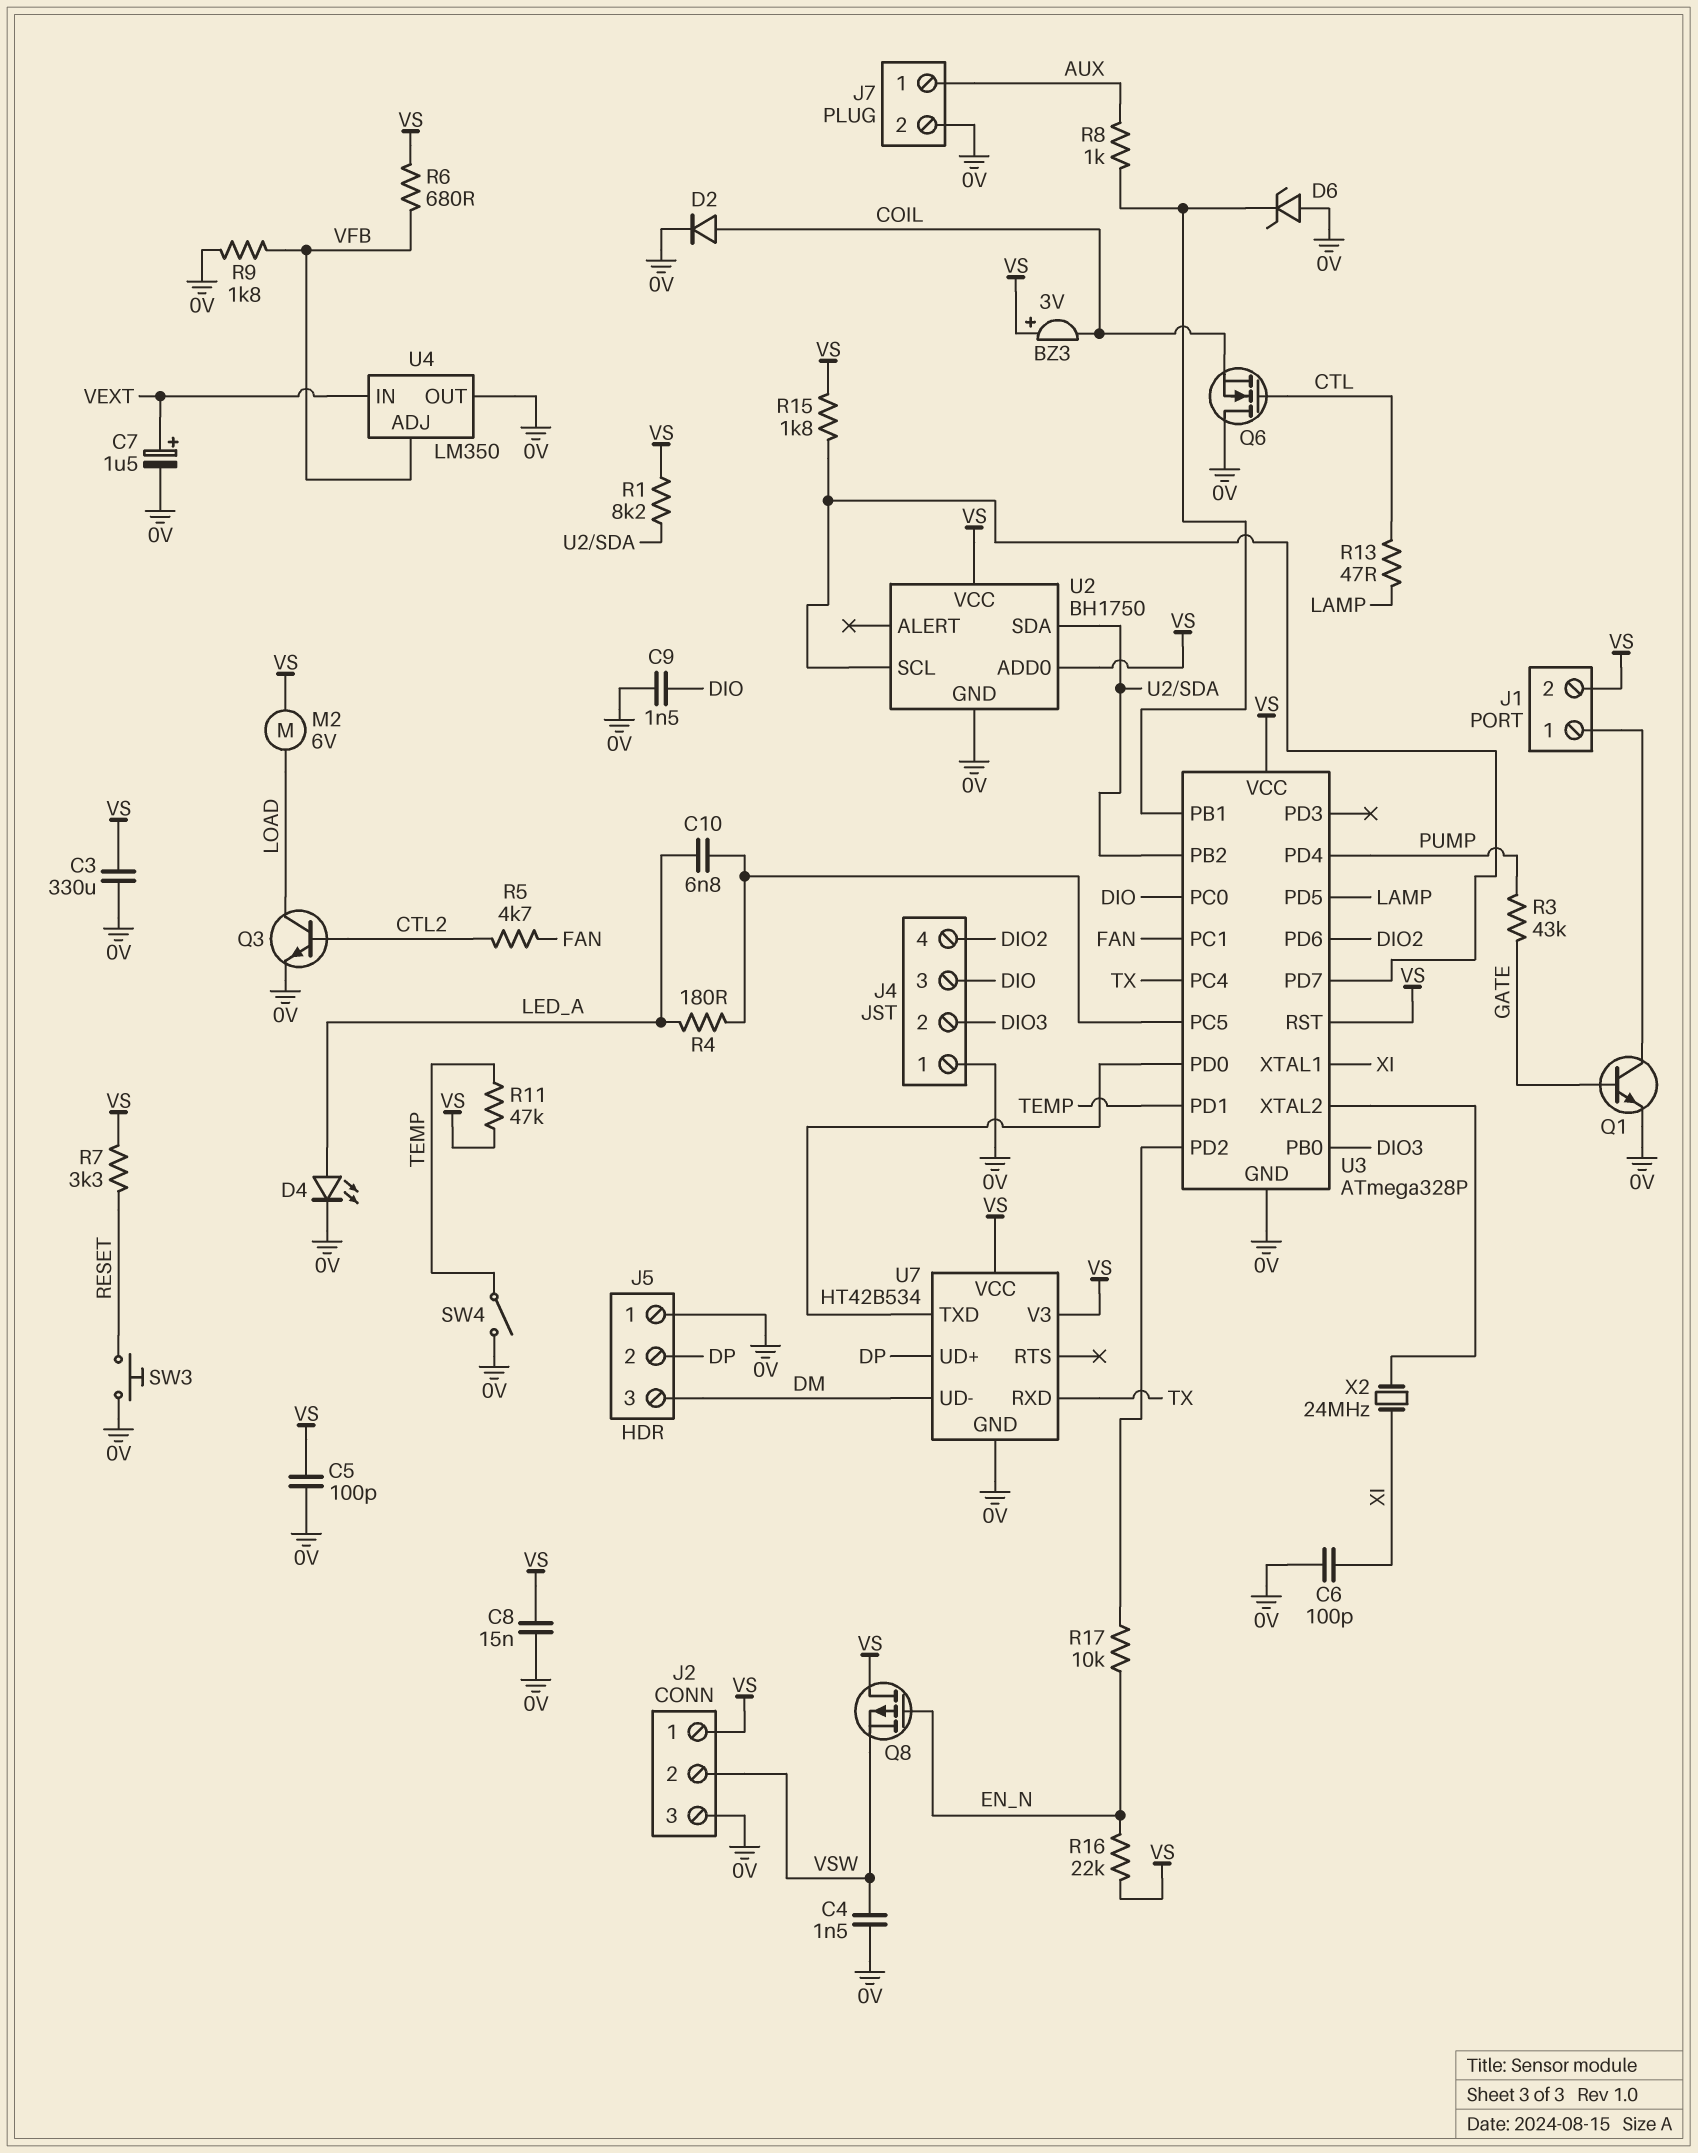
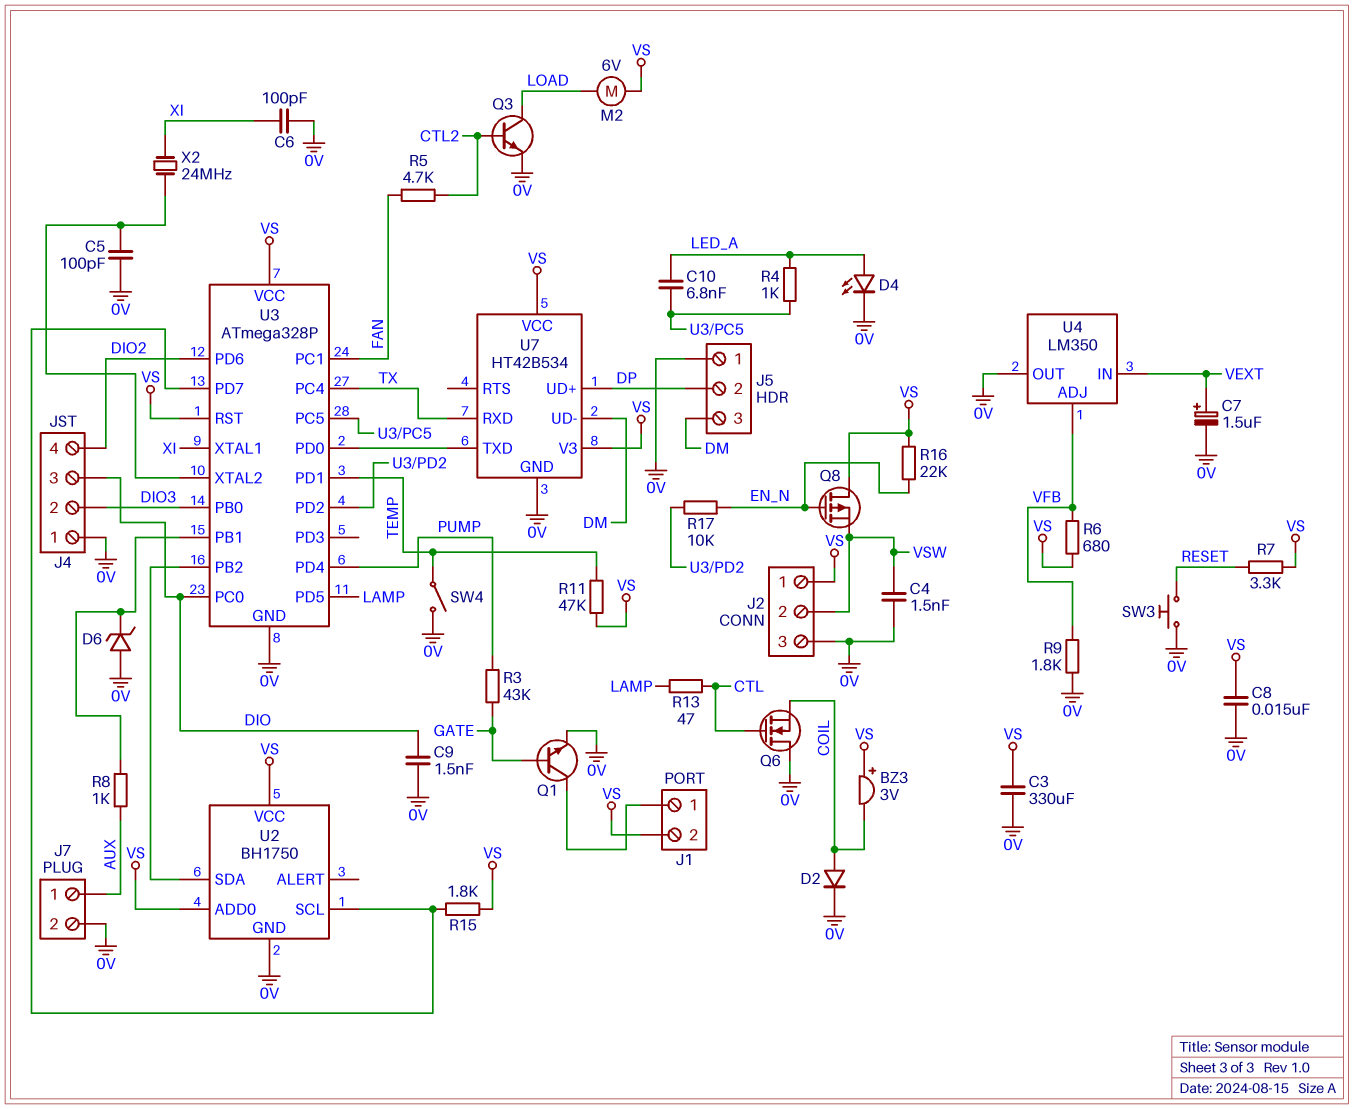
C5: 100pF (0V, VS) -> 100pF (0V, U3/XTAL2)
R1: 8.2k (U2/SDA, VS) -> none
R4: 180 (LED_A, U3/PC5) -> 1k (LED_A, U3/PC5)

